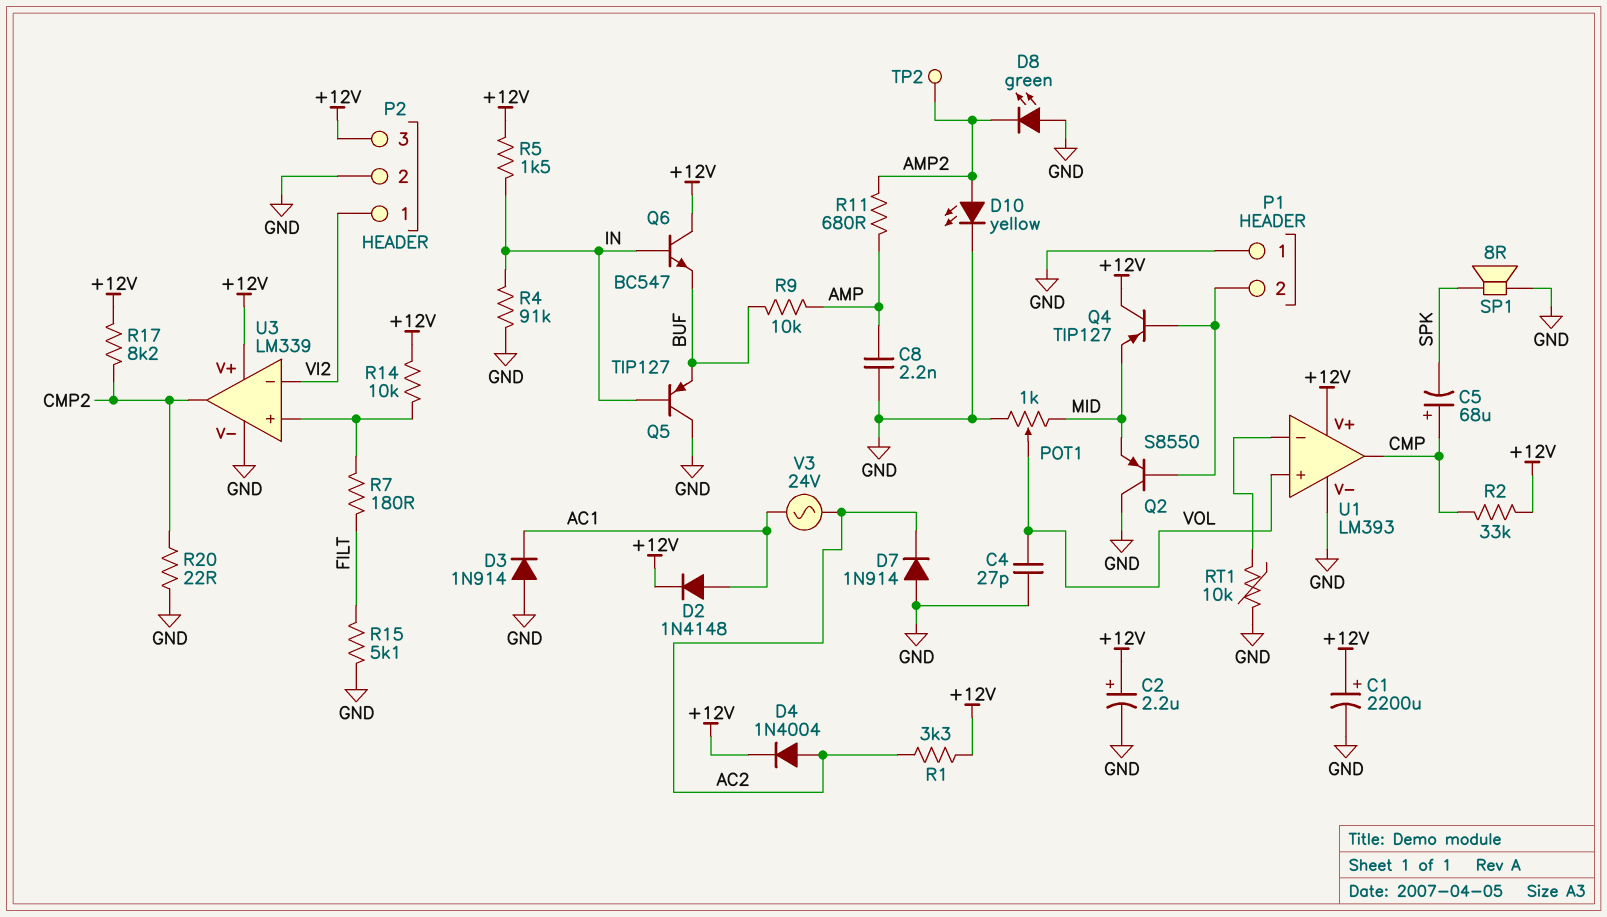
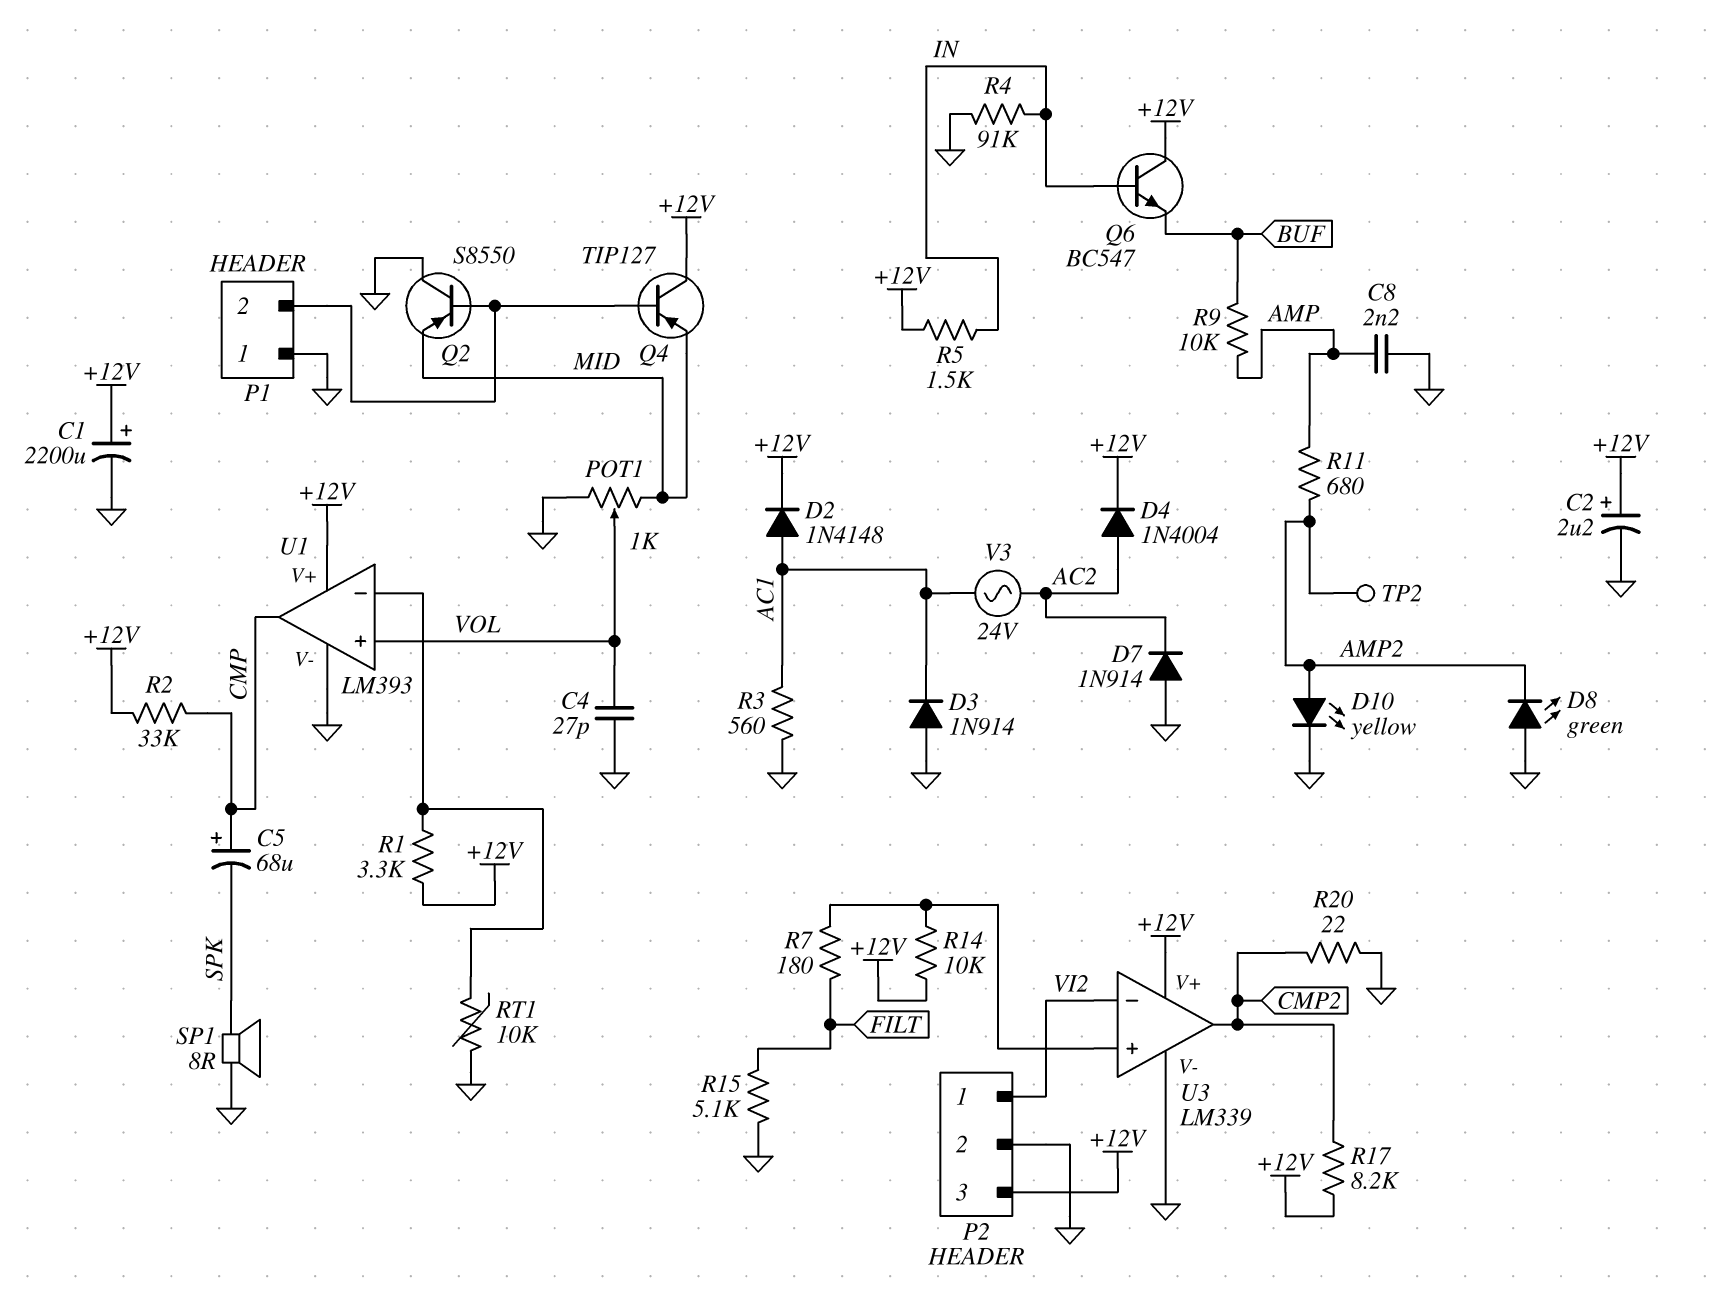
Q5: PNP TIP127 (B IN, C GND, E BUF) -> none
R1: 3.3k (+12V, AC2) -> 3.3k (+12V, U1/in-)
R3: none -> 560 (AC1, GND)

